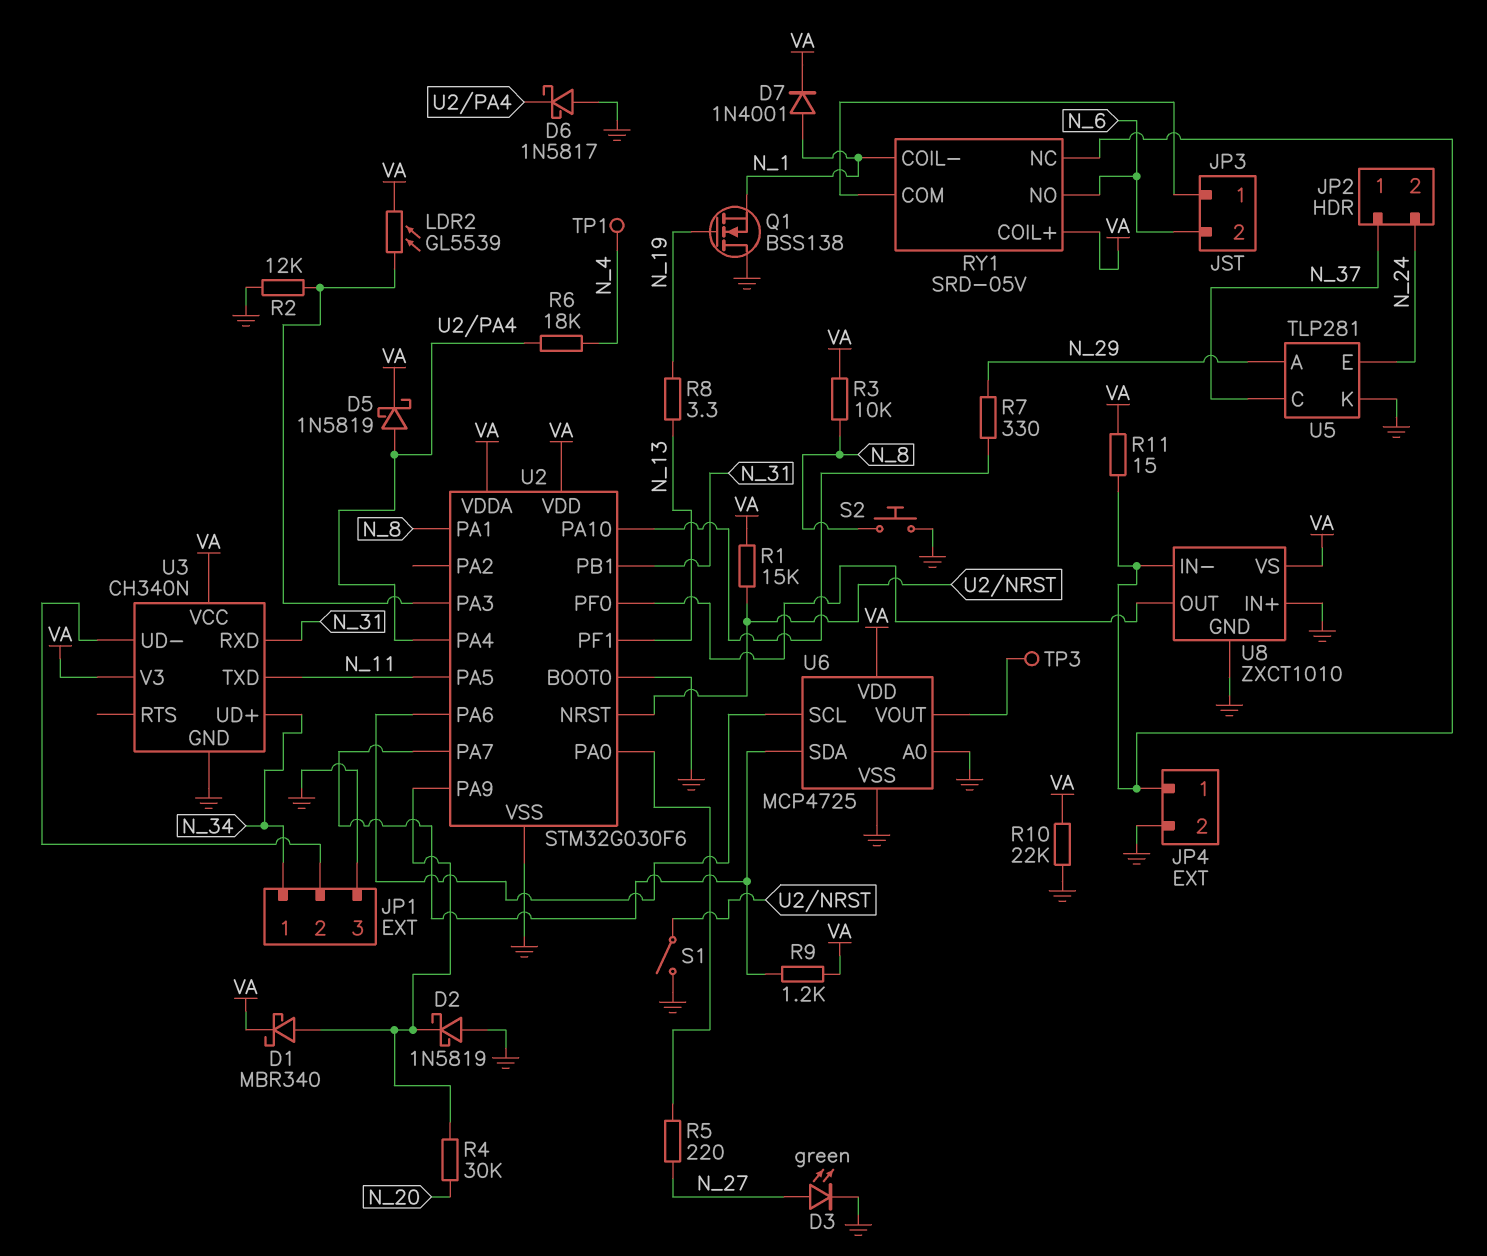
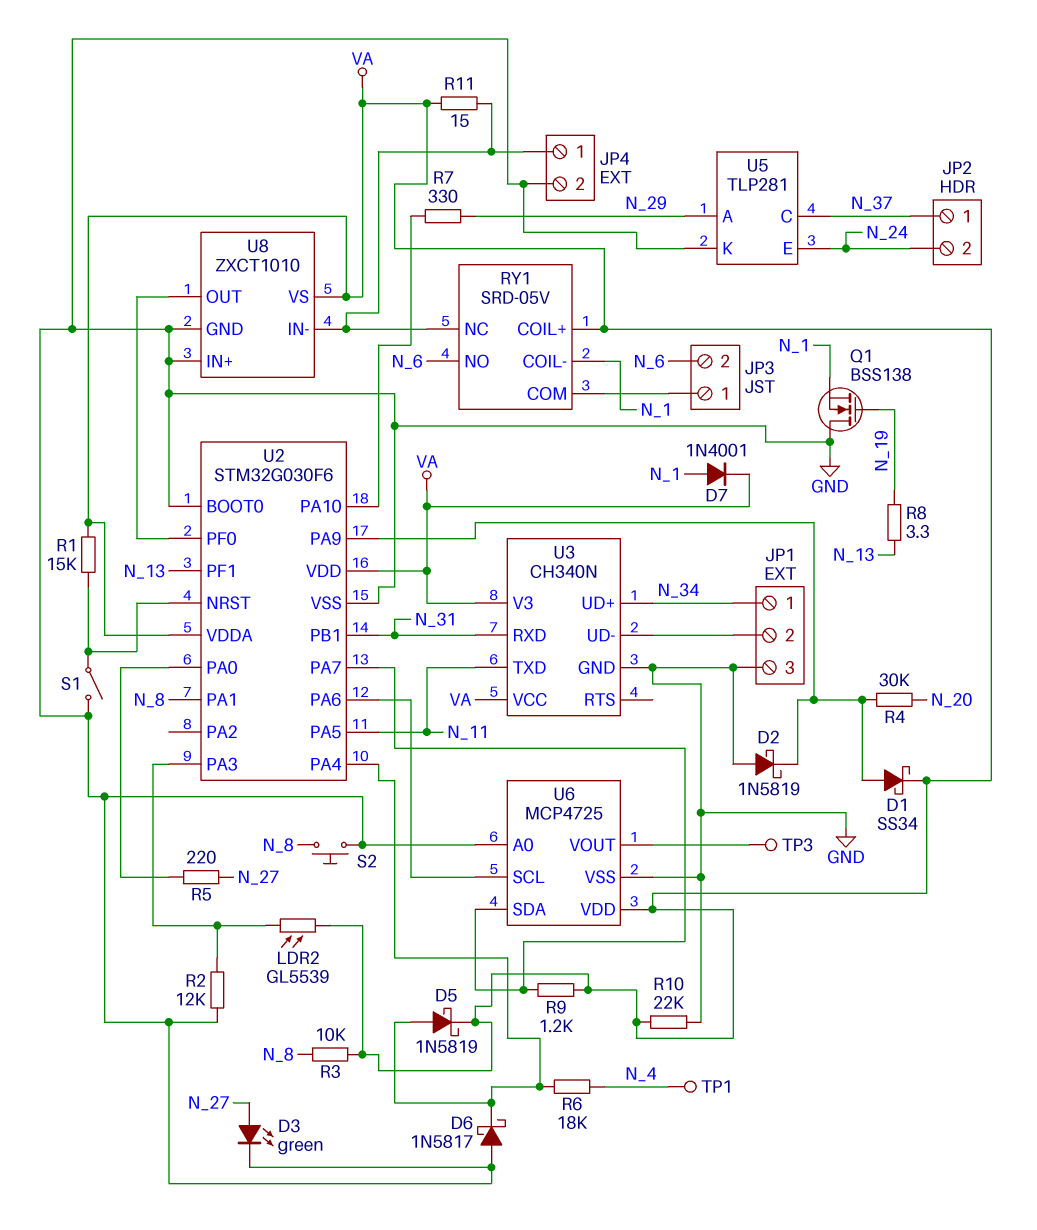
D1: schottky MBR340 (A U2/PA9, K VA) -> schottky SS34 (A U2/PA9, K VA)

